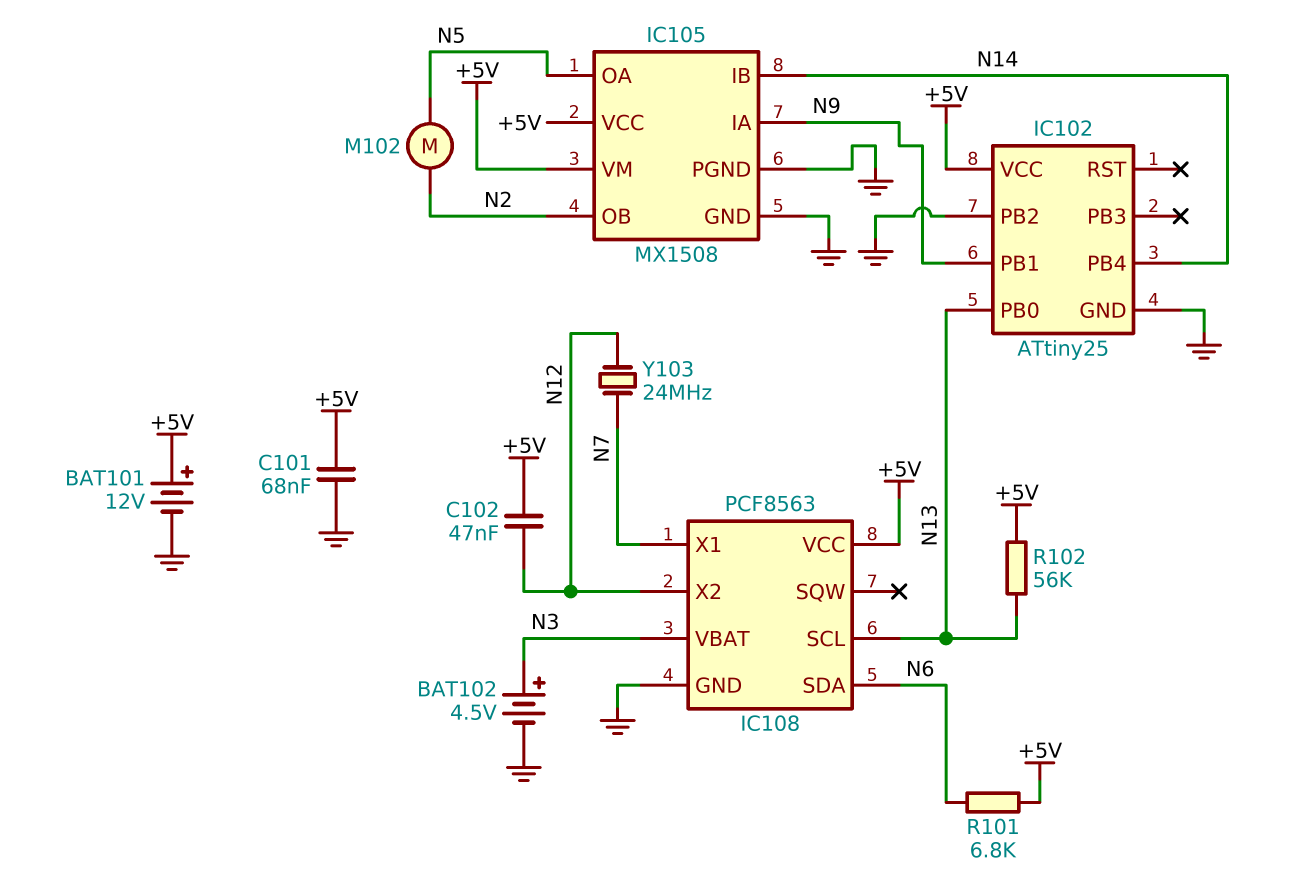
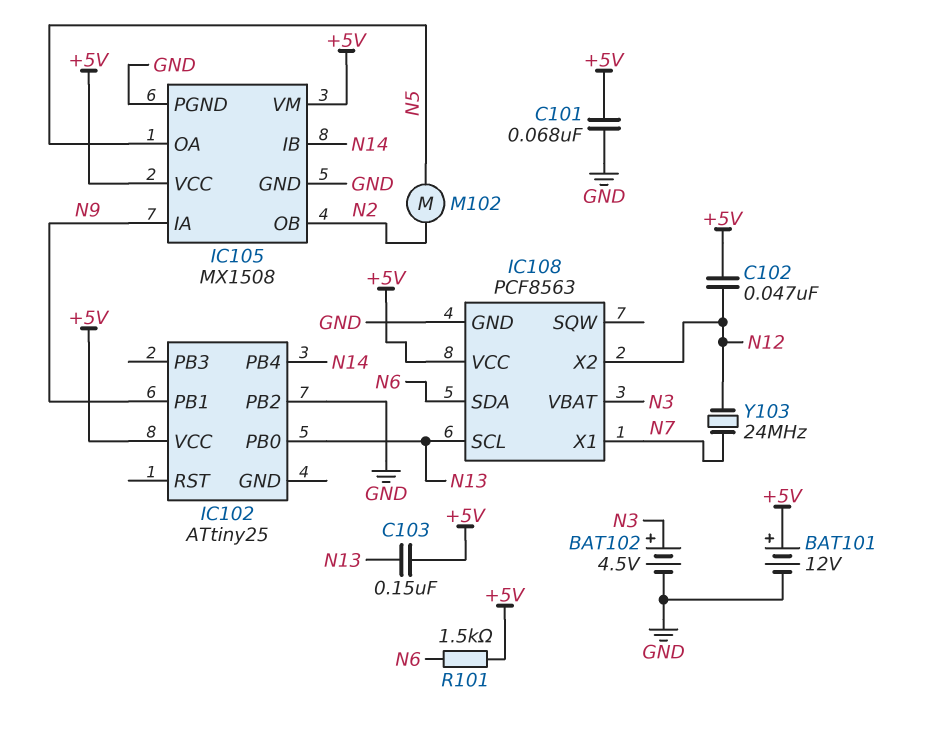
C103: none -> 150nF (+5V, N13)
IC102 pin GND: GND -> none
R101: 6.8k (+5V, N6) -> 1.5k (+5V, N6)
R102: 56k (+5V, N13) -> none

